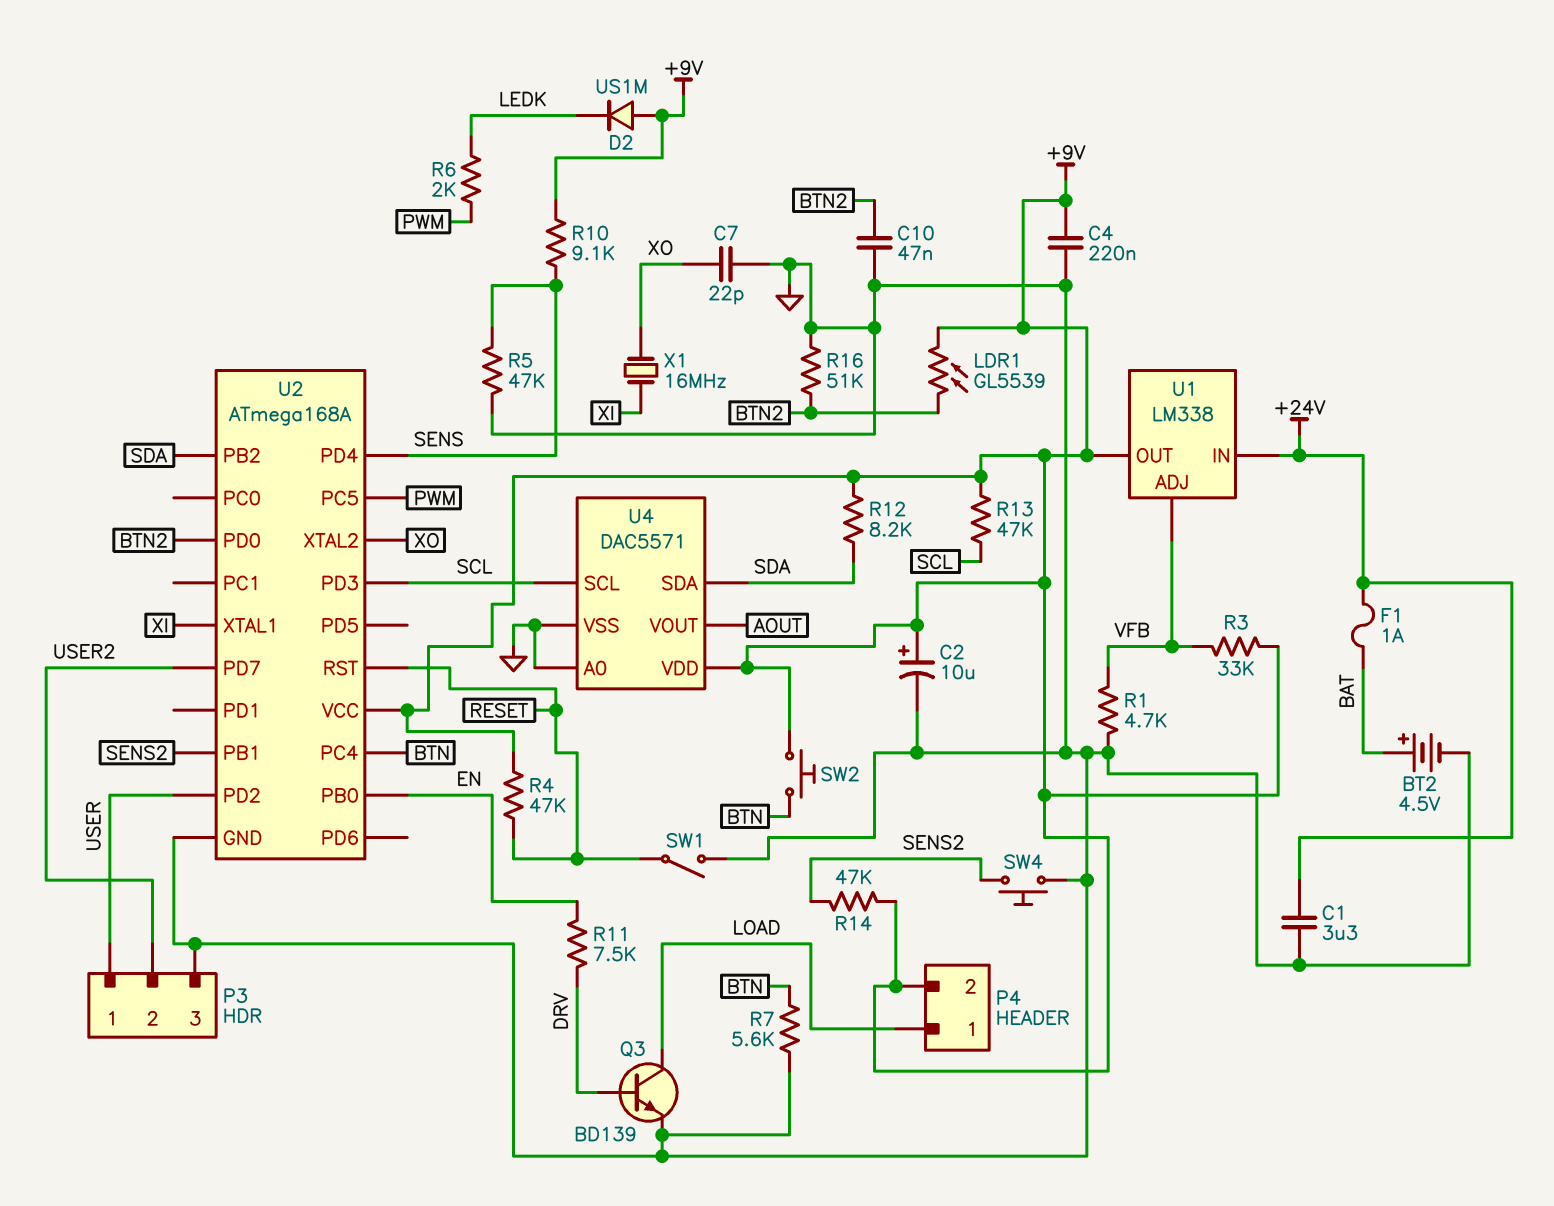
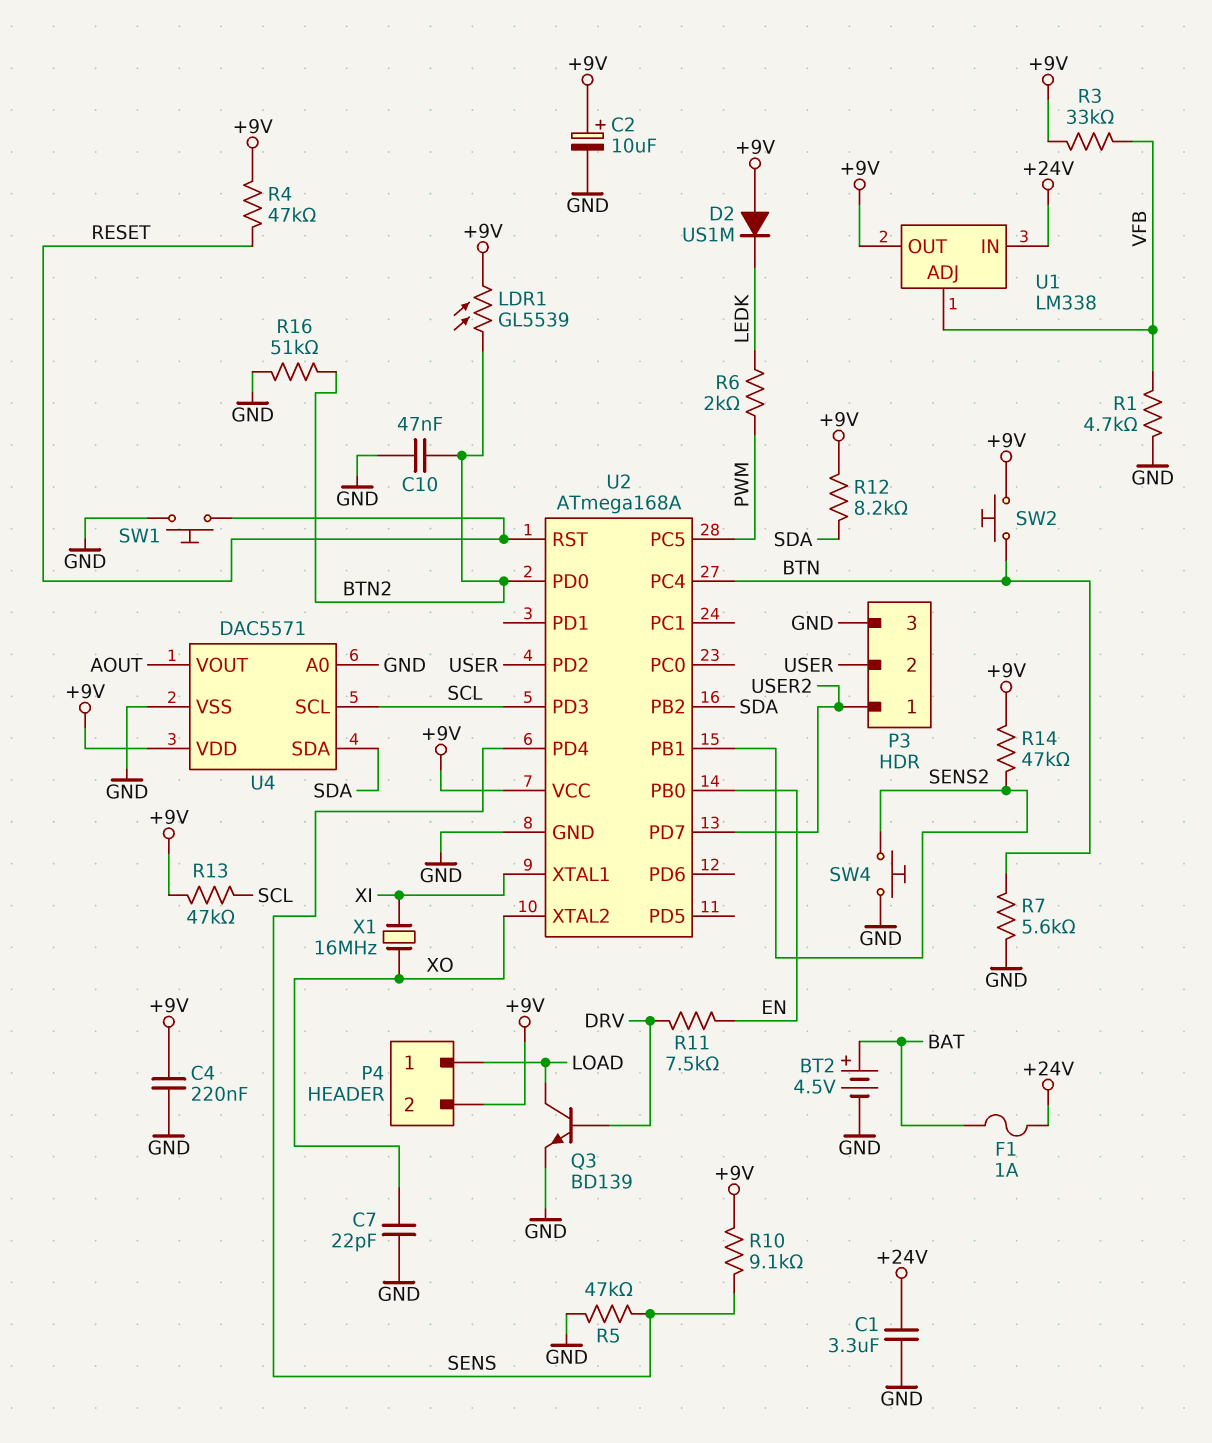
P3 pin 1: USER -> USER2
P3 pin 2: USER2 -> USER
SW1: switch (GND, RESET) -> button (GND, RESET)

